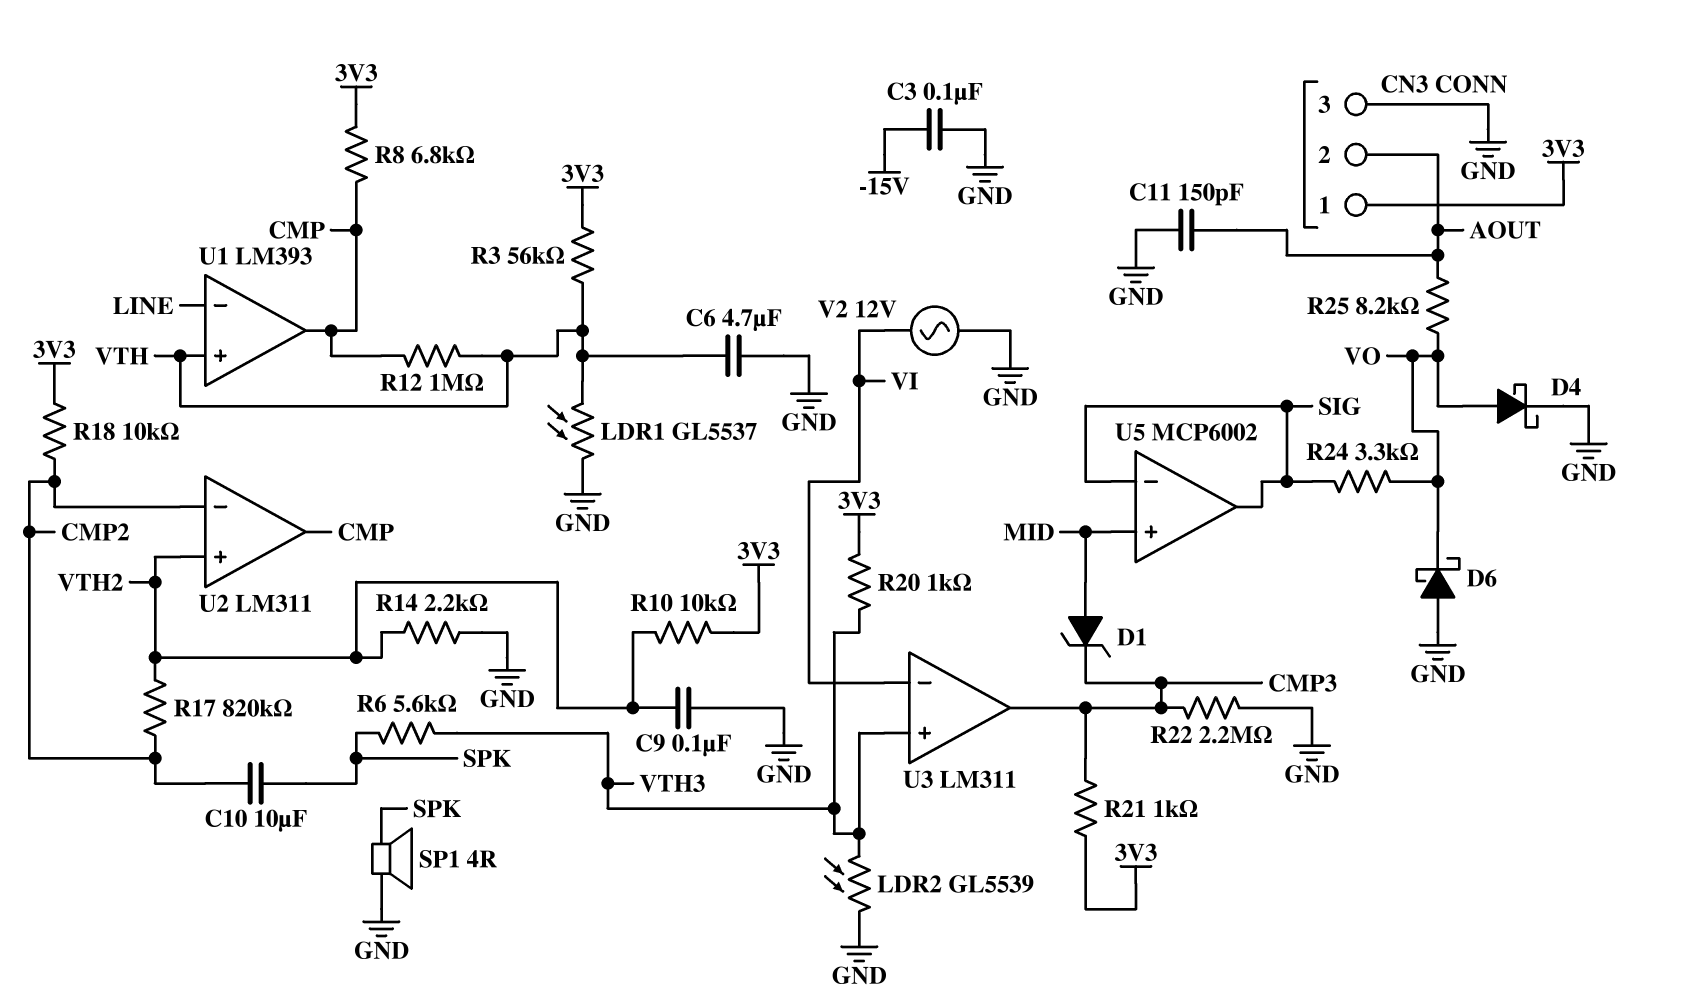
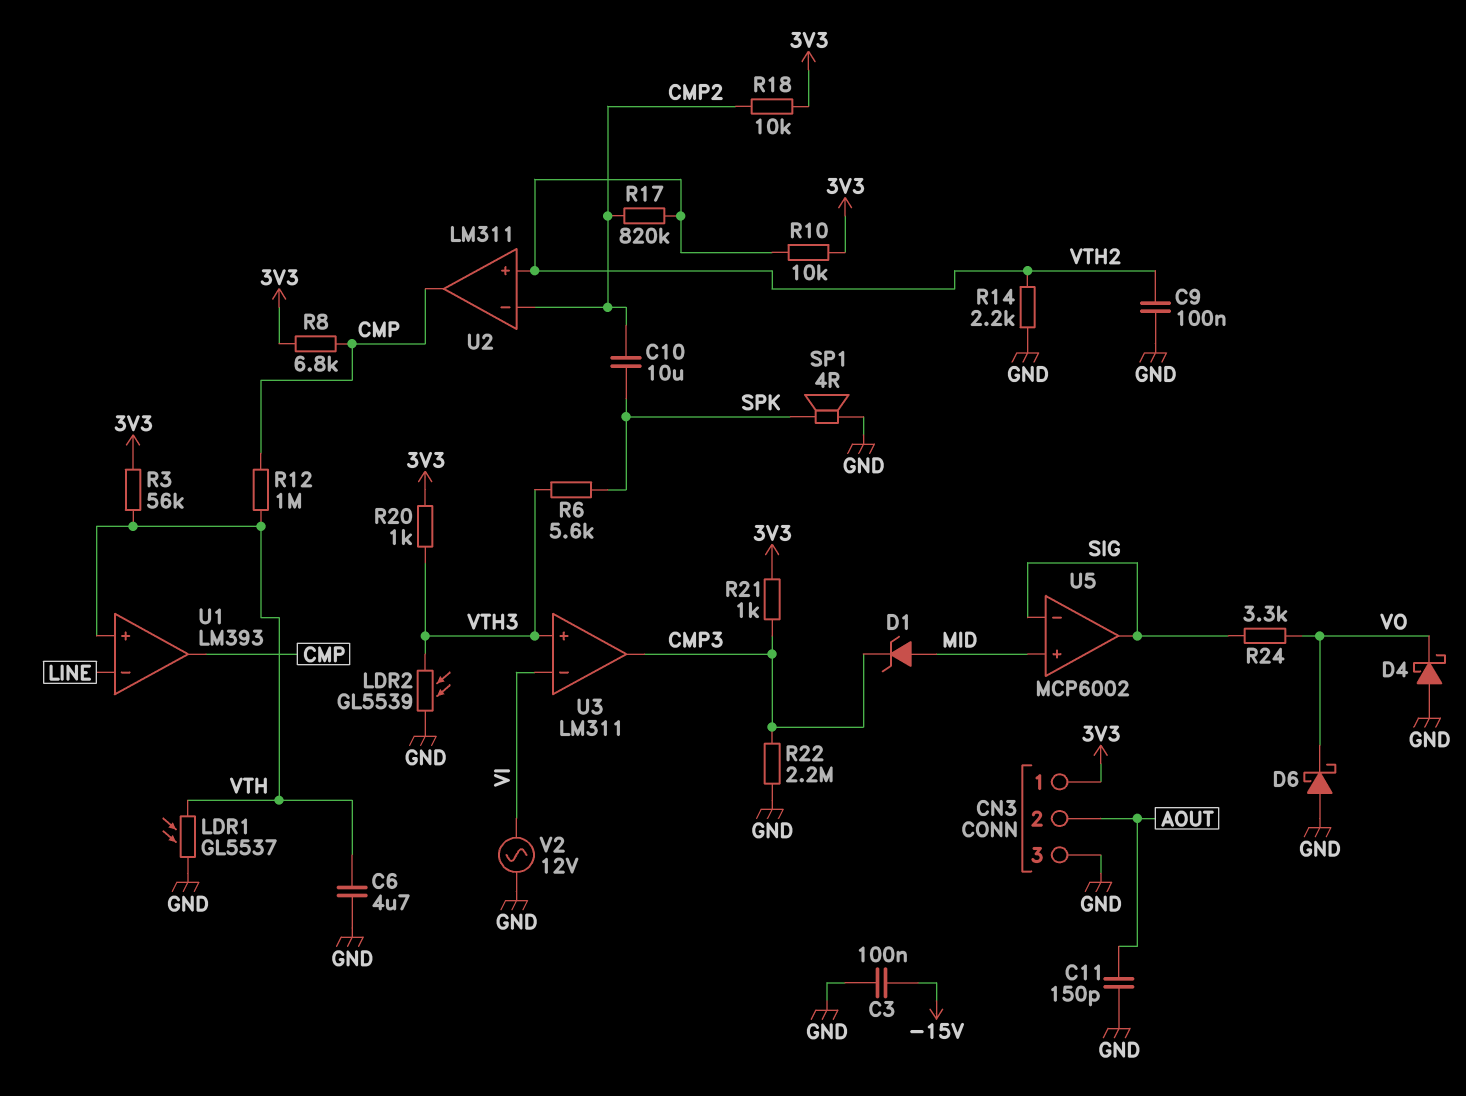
D4: schottky (A VO, K GND) -> schottky (A GND, K VO)
R25: 8.2k (AOUT, VO) -> none

